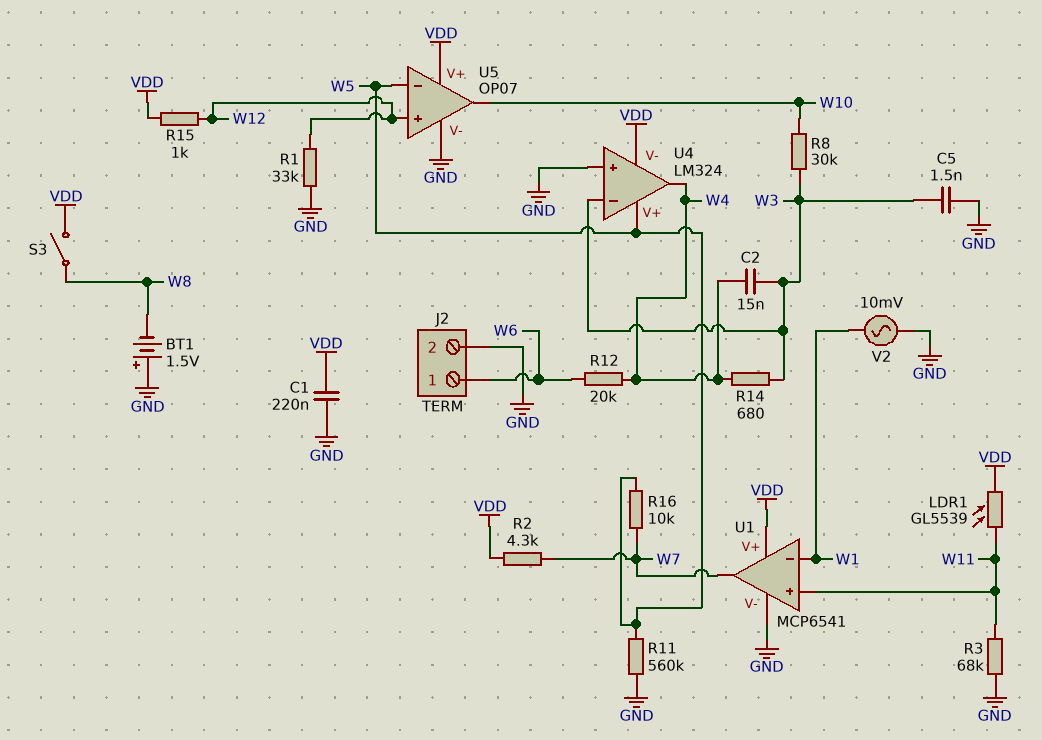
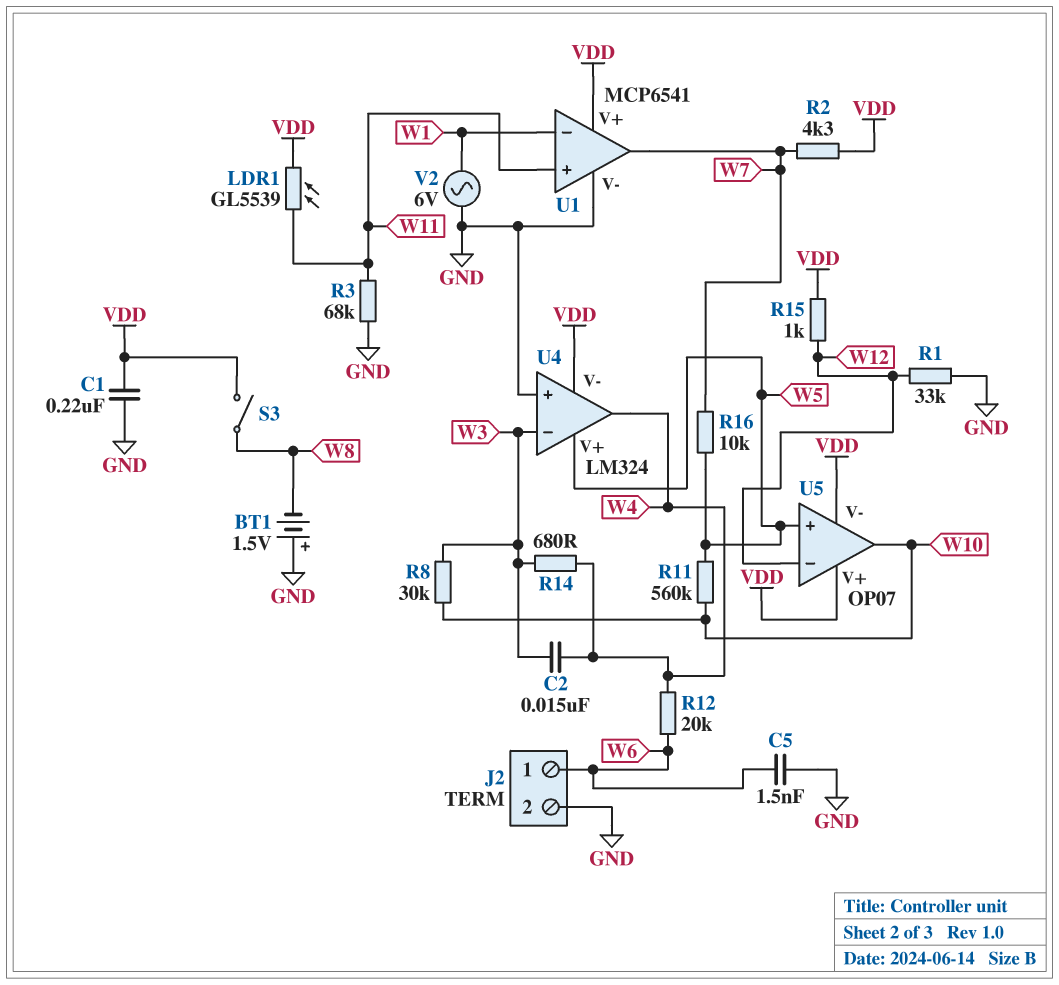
C5: 1.5nF (GND, W3) -> 1.5nF (GND, W6)
R11: 560k (GND, W5) -> 560k (W5, W10)
U5 pin V-: GND -> VDD
U5 pin in+: W12 -> W5
U5 pin in-: W5 -> W12
V2: AC 10mV (GND, W1) -> AC 6V (GND, W1)

